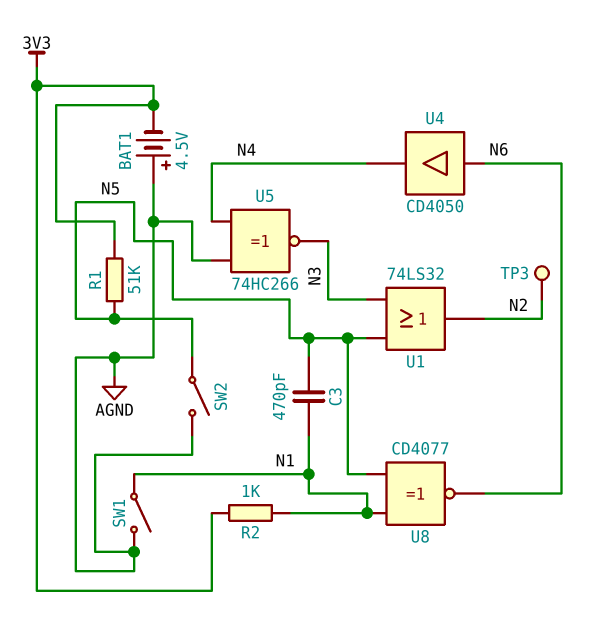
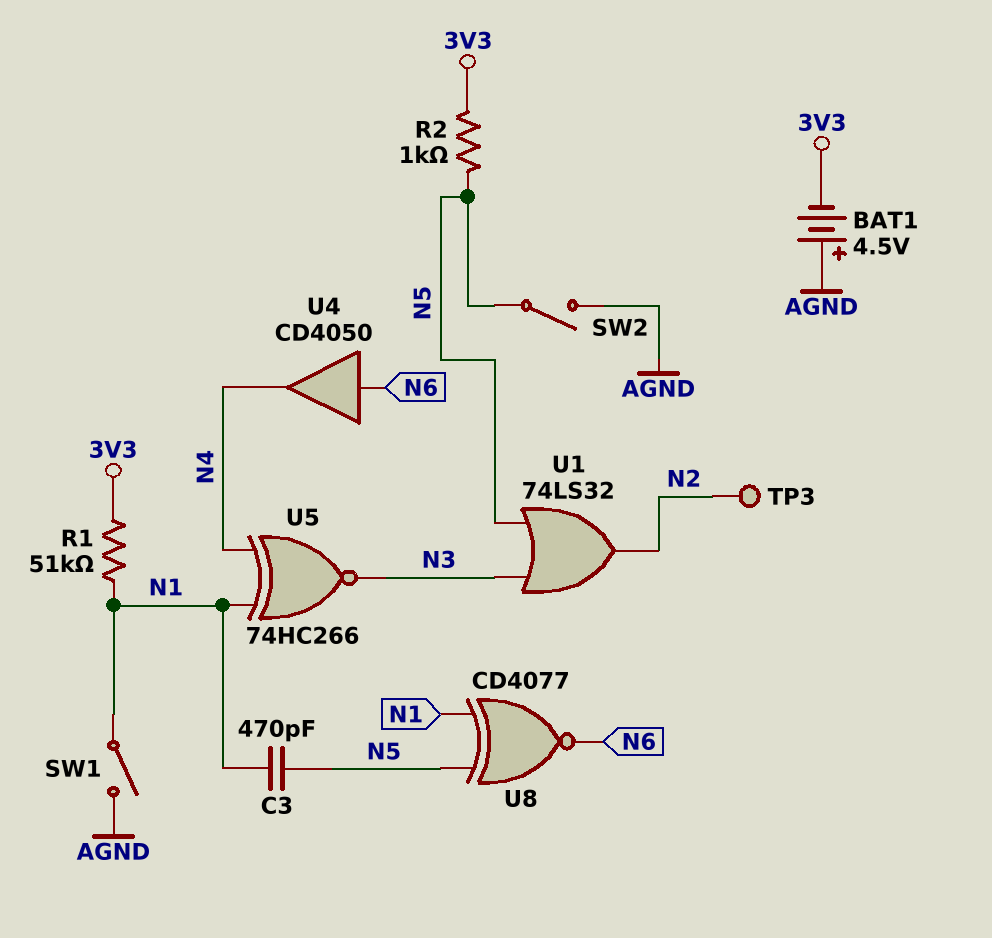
R1: 51k (3V3, N5) -> 51k (3V3, N1)
R2: 1k (3V3, N1) -> 1k (3V3, N5)
U5: XNOR 74HC266 (in AGND, in N4, out N3) -> XNOR 74HC266 (in N1, in N4, out N3)

